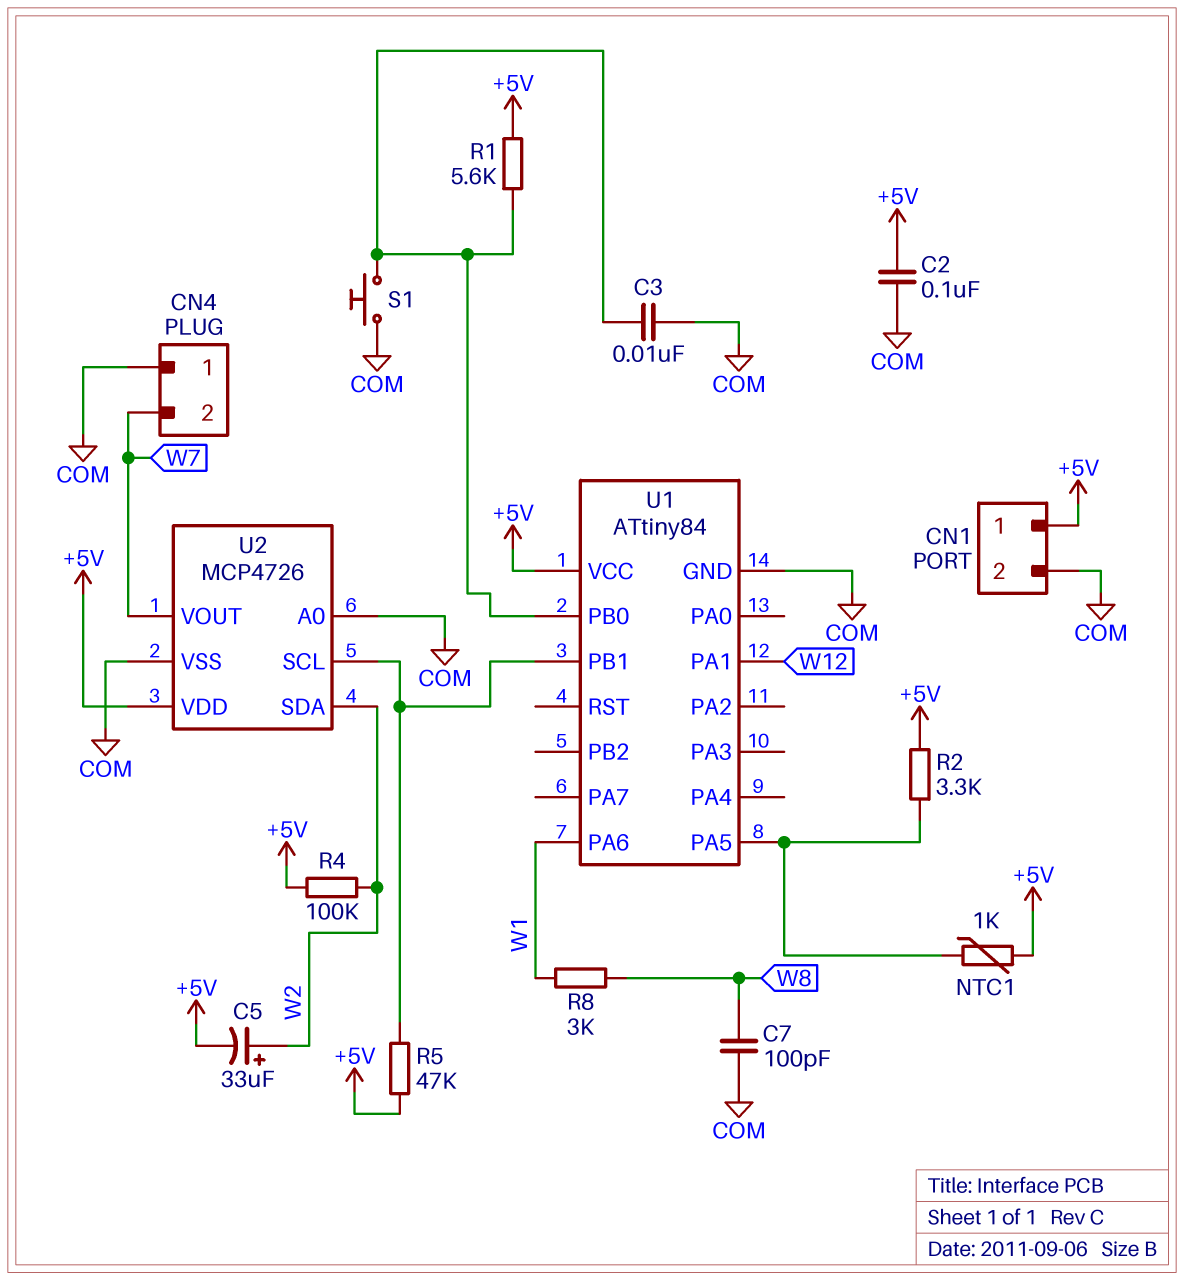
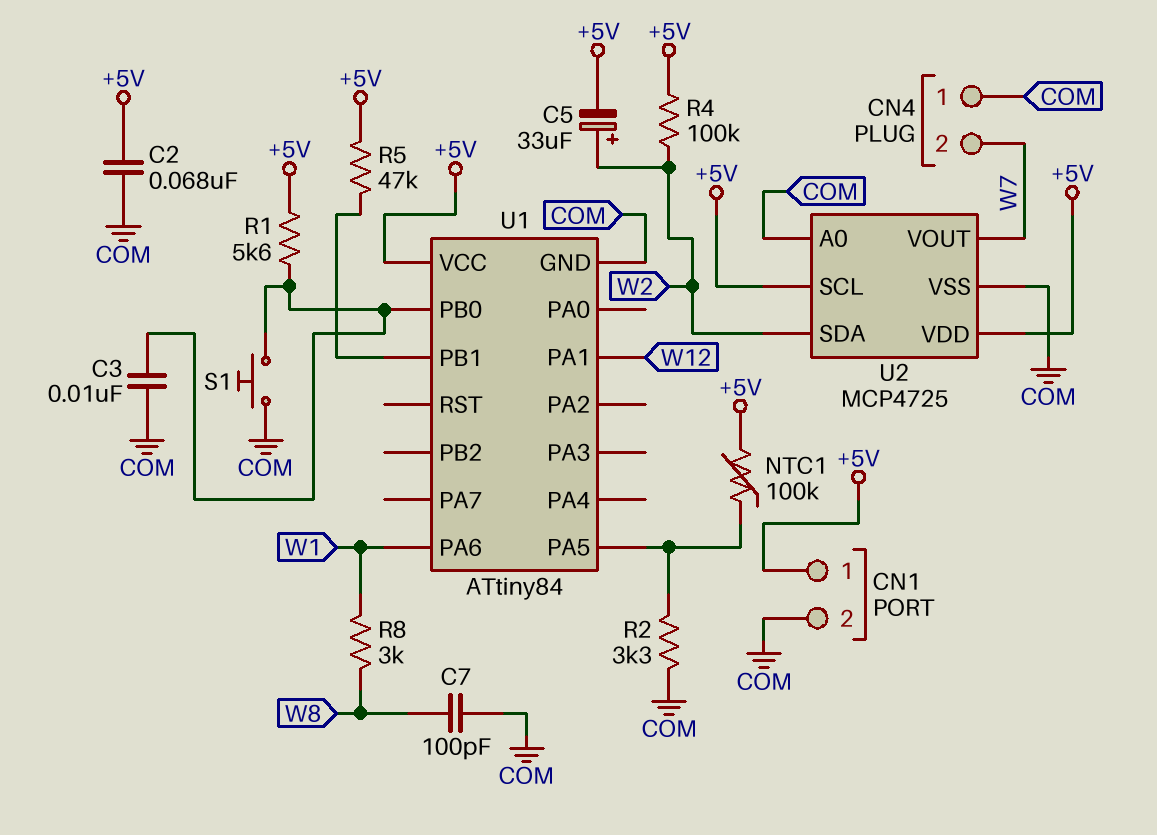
C2: 100nF (+5V, COM) -> 68nF (+5V, COM)
NTC1: 1k (+5V, U1/PA5) -> 100k (+5V, U1/PA5)
R2: 3.3k (+5V, U1/PA5) -> 3.3k (COM, U1/PA5)
U2: MCP4726 -> MCP4725
U2 pin SCL: U1/PB1 -> +5V

